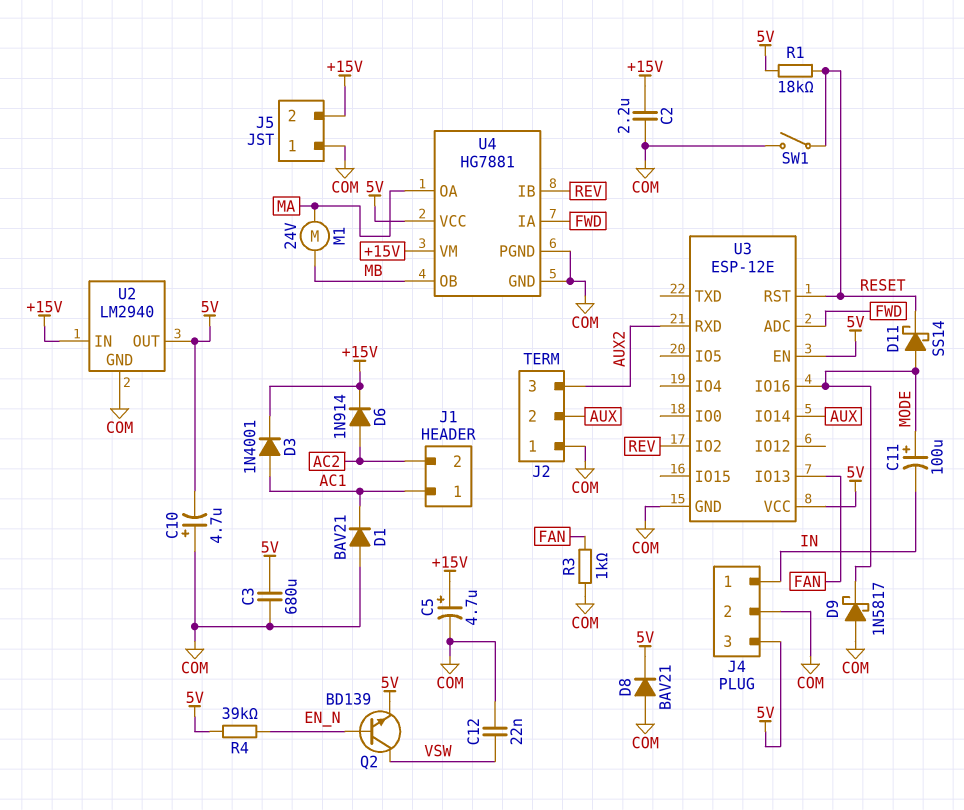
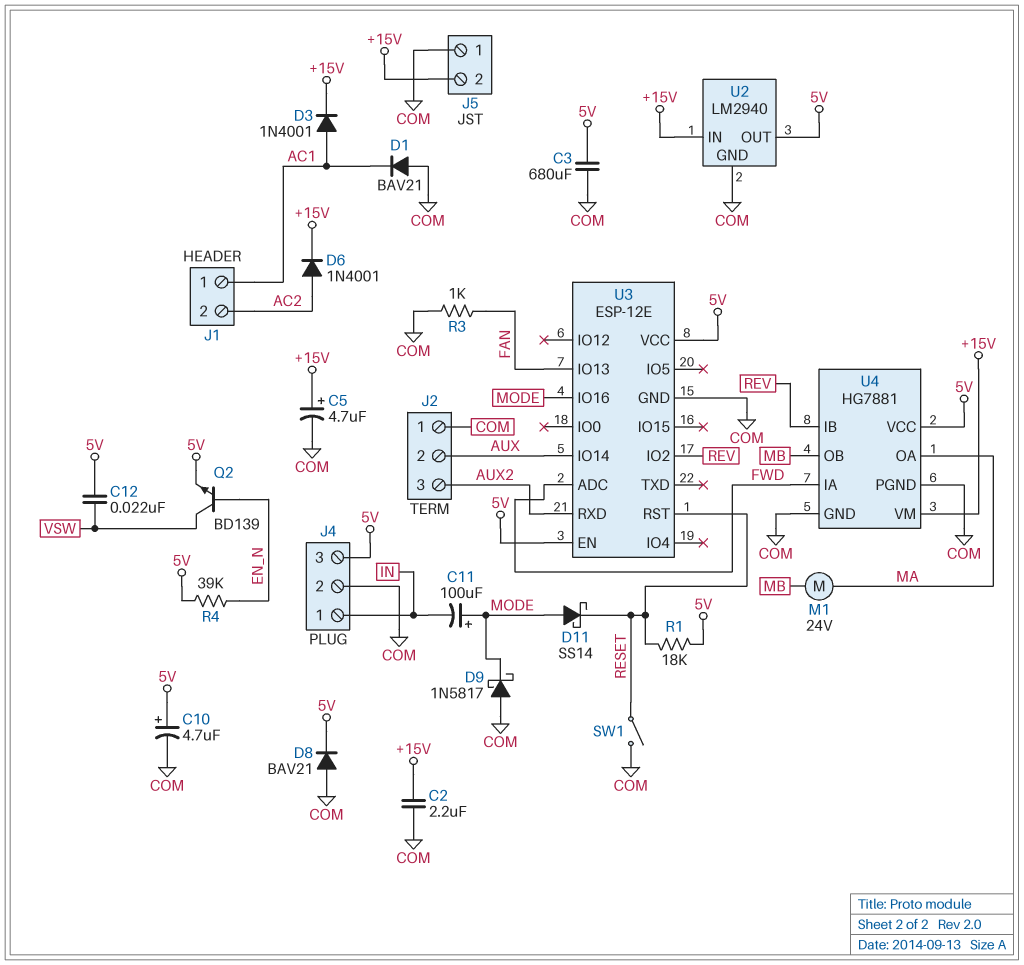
C10: 4.7uF (plus COM, minus 5V) -> 4.7uF (plus 5V, minus COM)
C12: 22nF (COM, VSW) -> 22nF (5V, VSW)
D6: diode 1N914 (A AC2, K +15V) -> diode 1N4001 (A AC2, K +15V)

